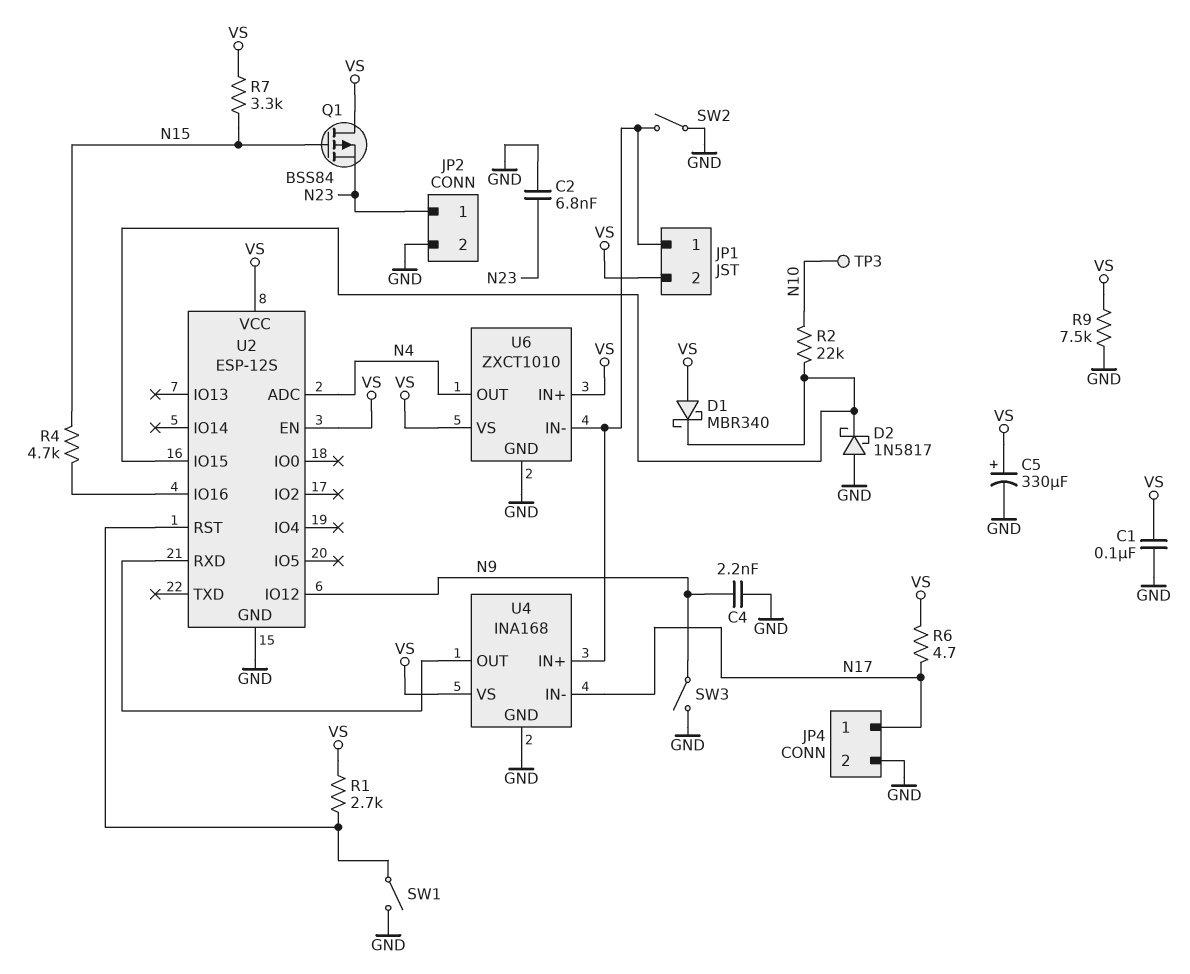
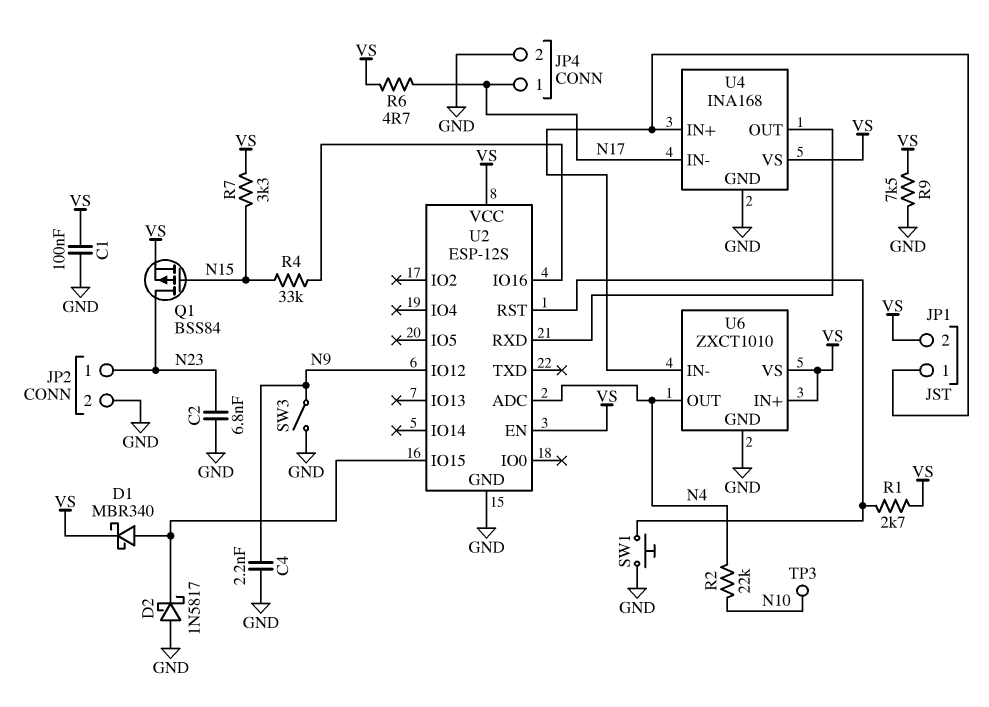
C5: 330uF (plus VS, minus GND) -> none
D1: schottky MBR340 (A VS, K U2/IO15) -> schottky MBR340 (A U2/IO15, K VS)
Q1: PMOS BSS84 (G N15, D VS, S N23) -> PMOS BSS84 (G N15, D N23, S VS)
R2: 22k (N10, U2/IO15) -> 22k (N4, N10)
R4: 4.7k (N15, U2/IO16) -> 33k (N15, U2/IO16)
SW1: switch (GND, U2/RST) -> button (GND, U2/RST)
SW2: switch (GND, JP1/1) -> none

